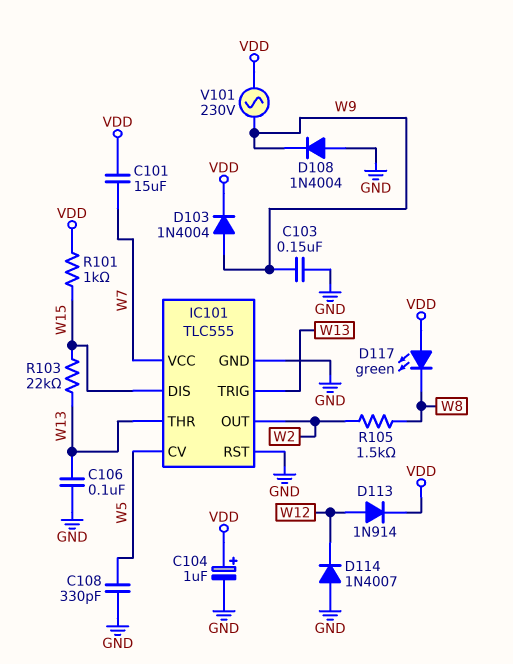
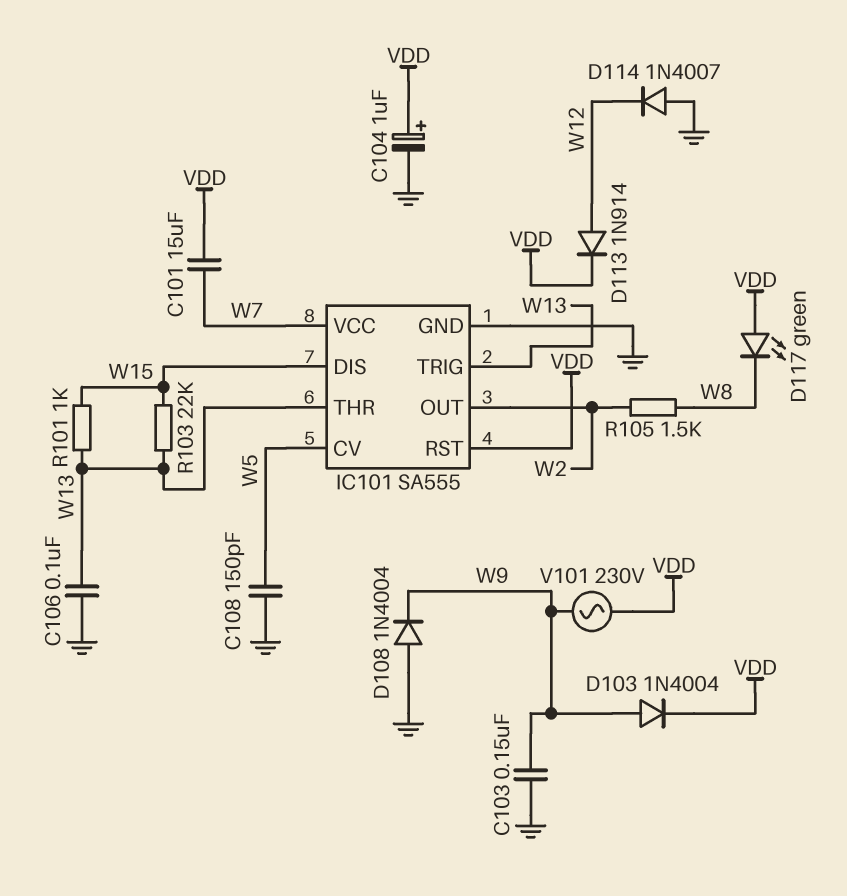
C108: 330pF (GND, W5) -> 150pF (GND, W5)
IC101: TLC555 -> SA555
IC101 pin RST: GND -> VDD
R101: 1k (VDD, W15) -> 1k (W13, W15)

